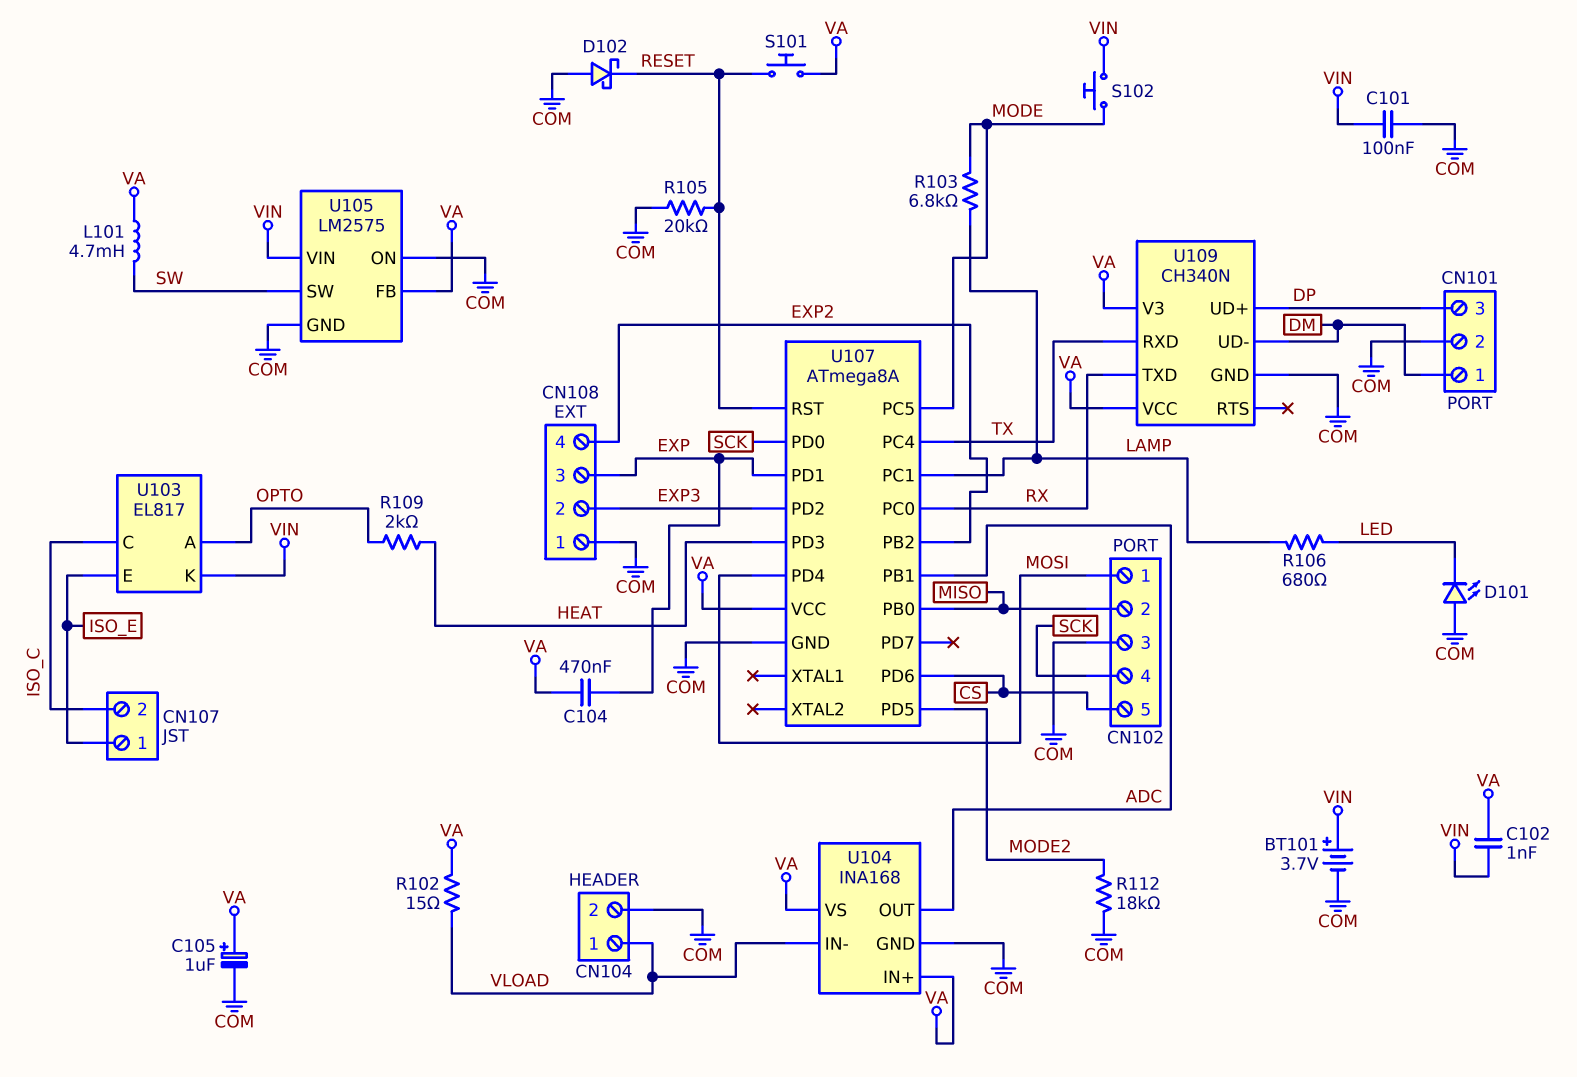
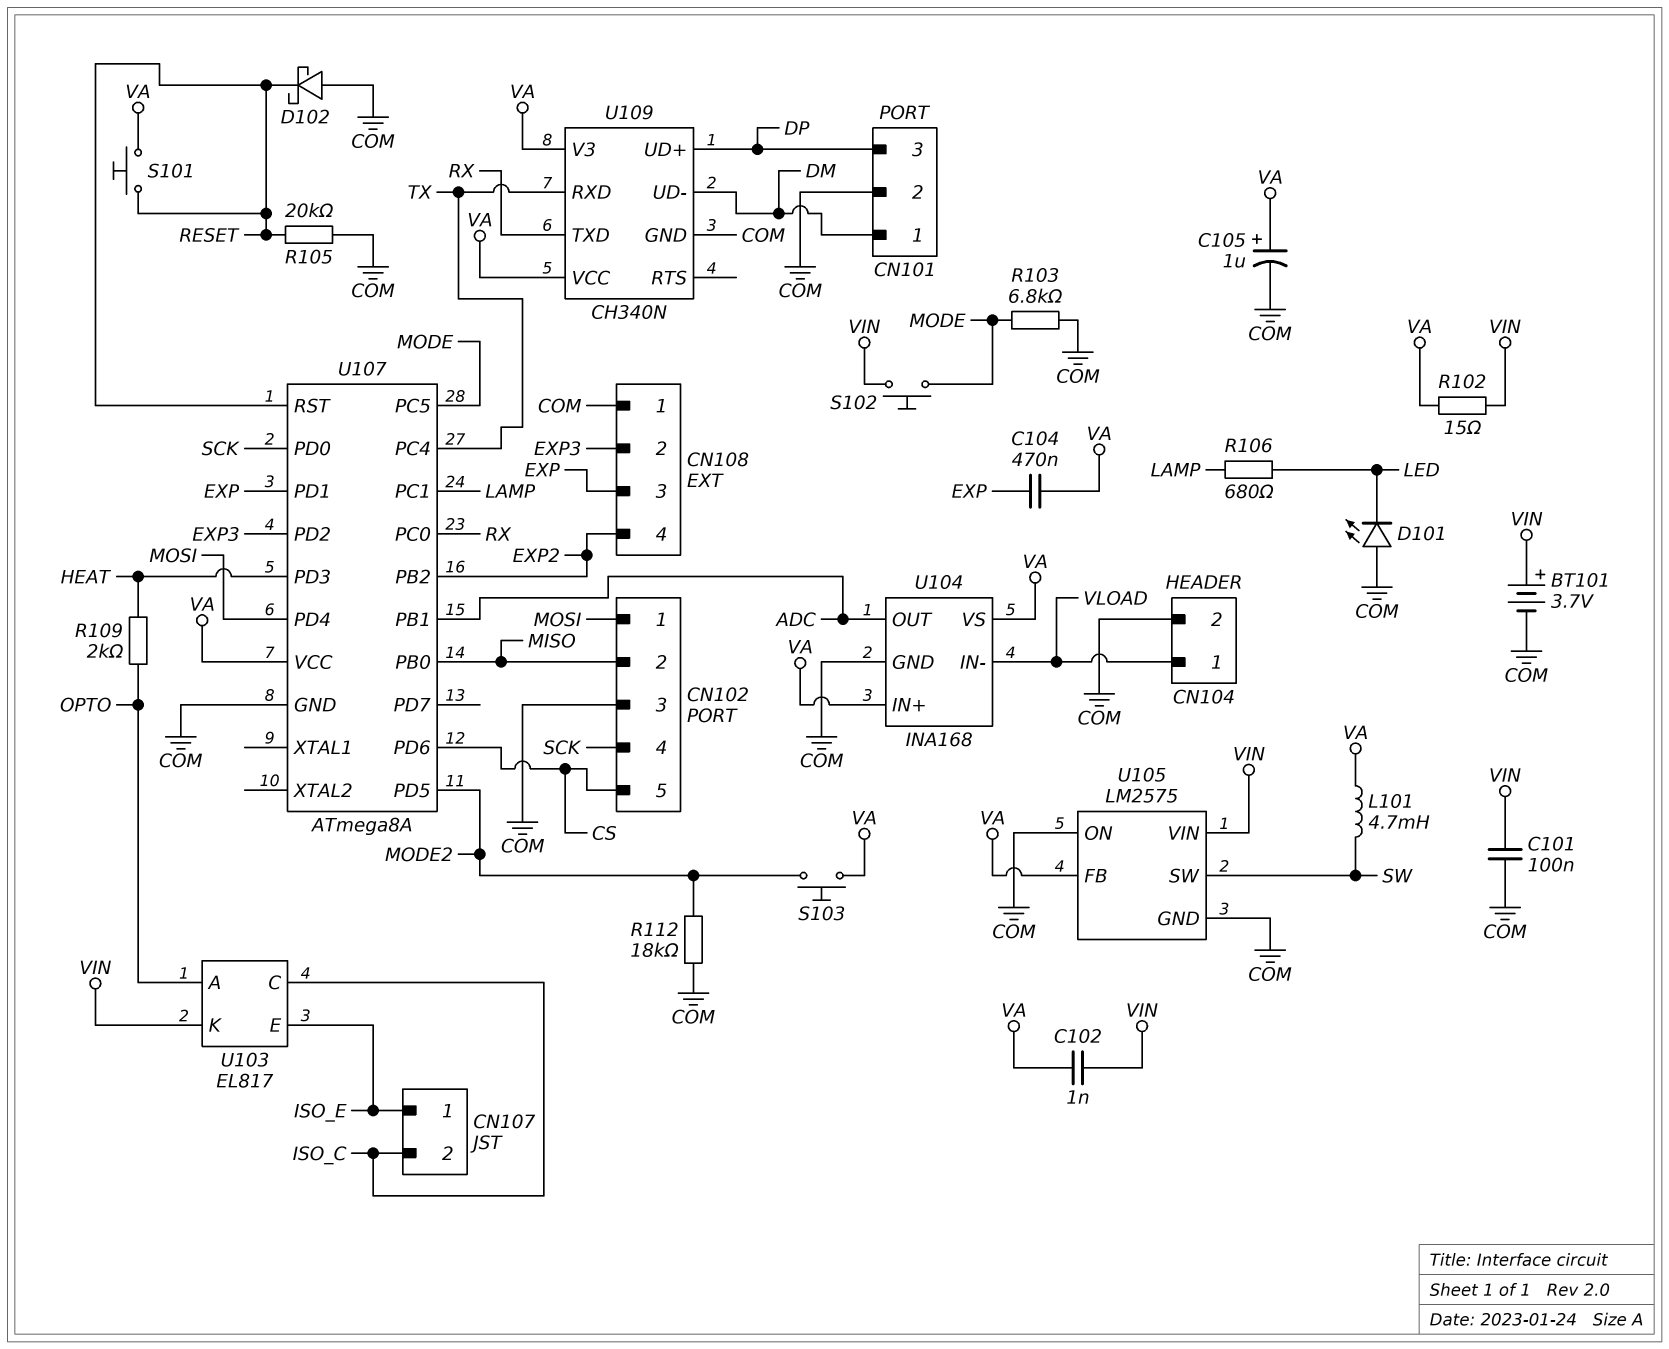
R102: 15 (VA, VLOAD) -> 15 (VA, VIN)
R103: 6.8k (LAMP, MODE) -> 6.8k (COM, MODE)
S103: none -> button (MODE2, VA)

